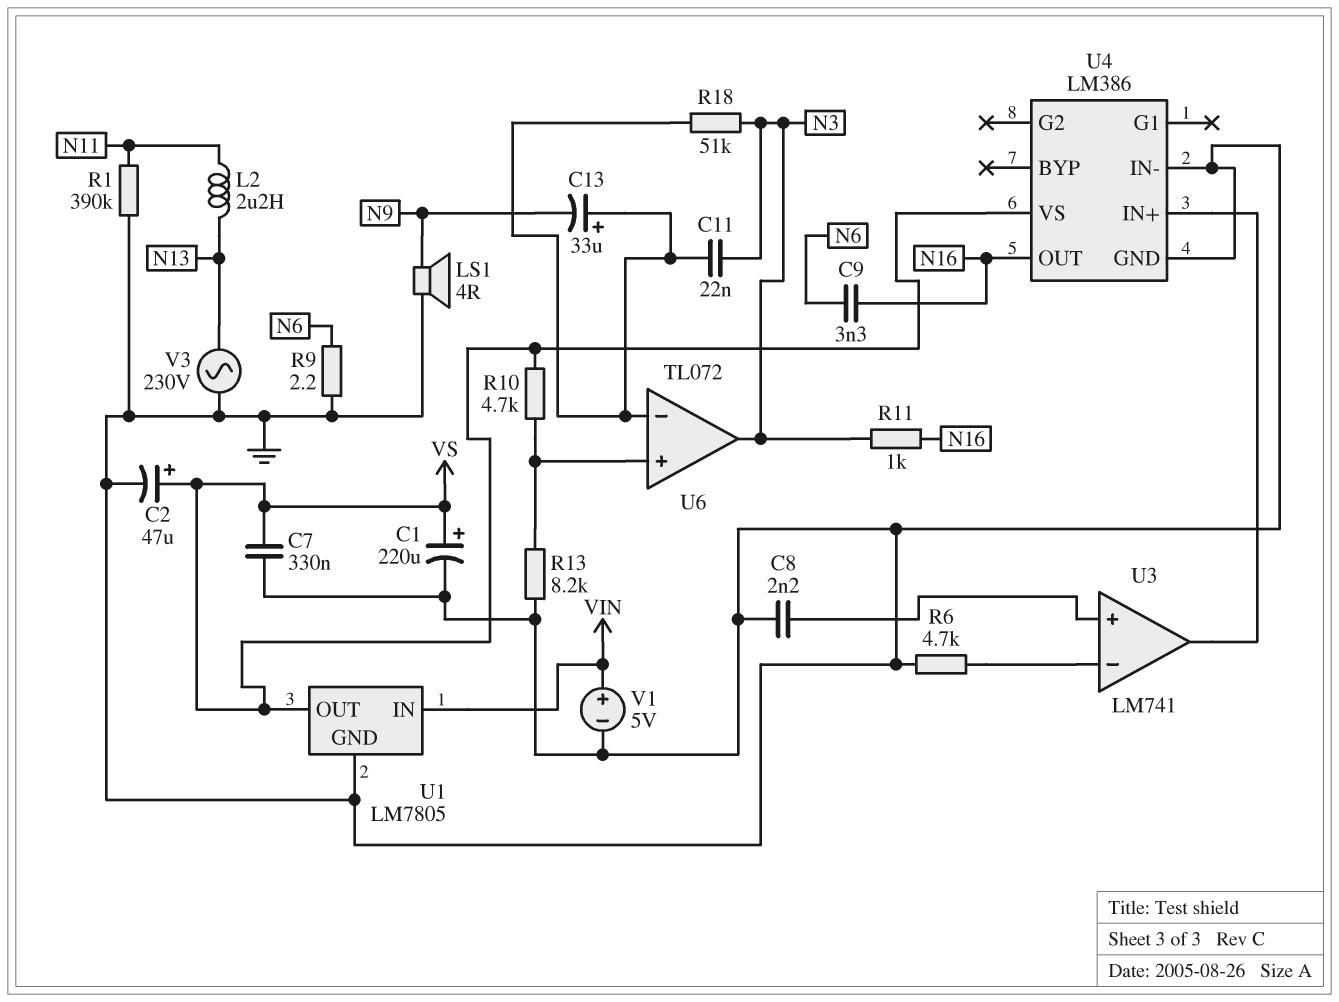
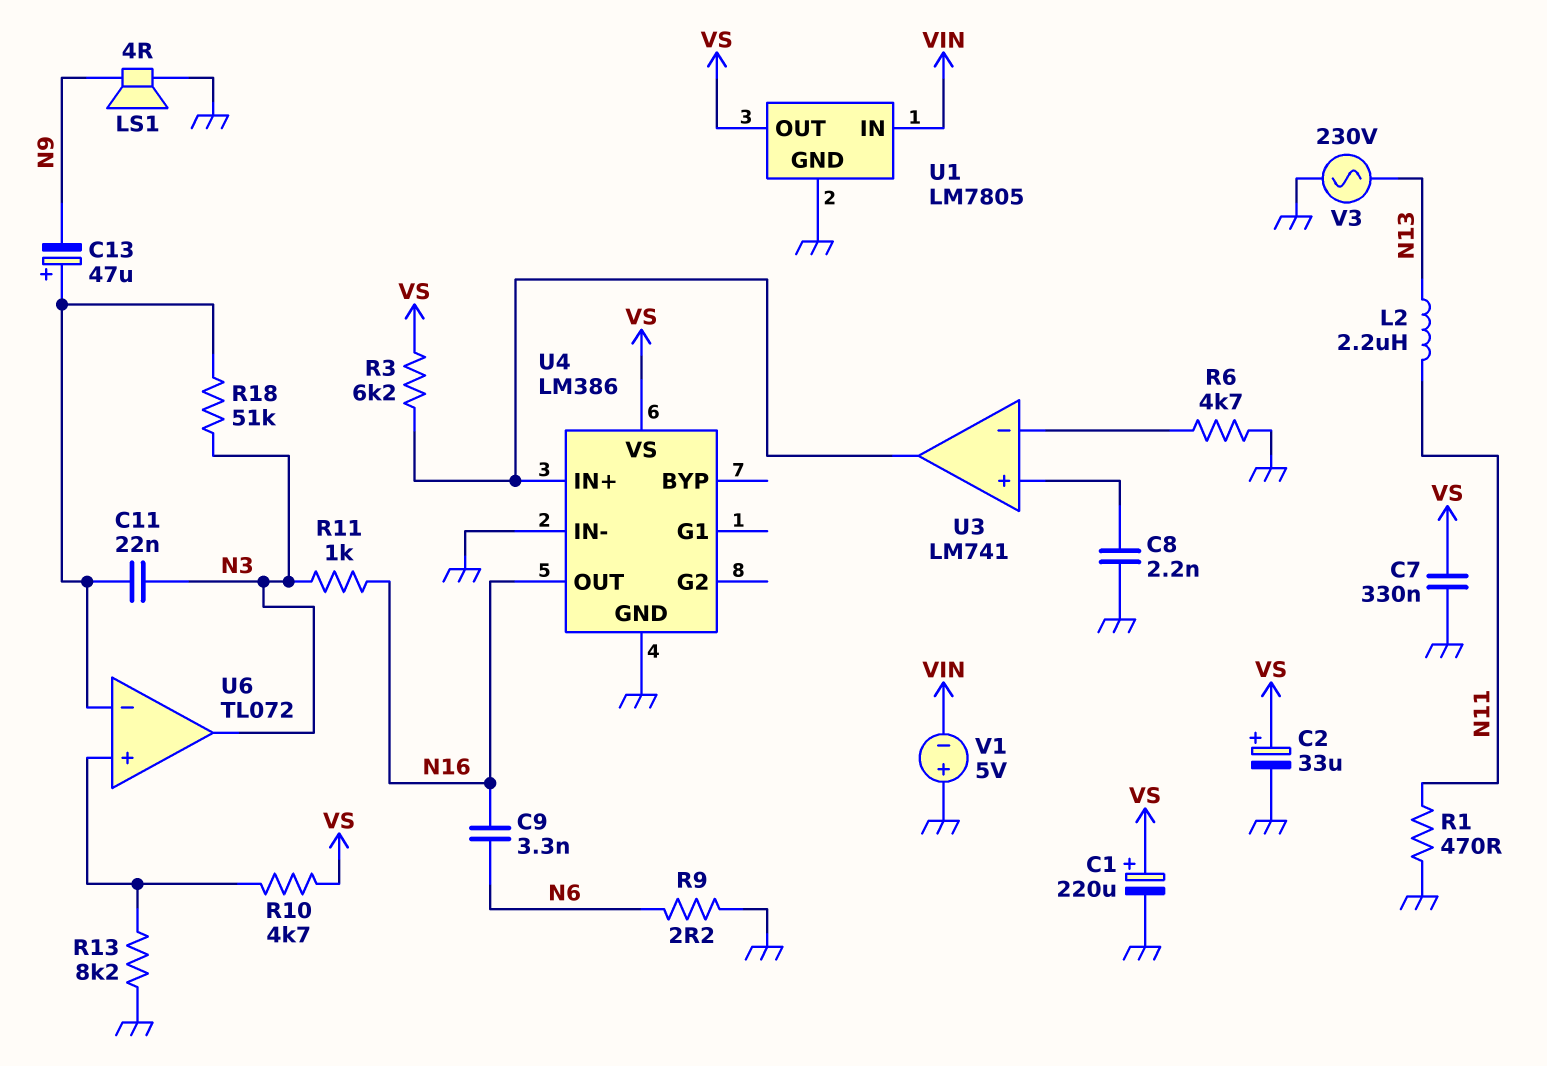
C2: 47uF (plus VS, minus GND) -> 33uF (plus VS, minus GND)
C13: 33uF (plus U6/in-, minus N9) -> 47uF (plus U6/in-, minus N9)
R1: 390k (GND, N11) -> 470 (GND, N11)
R3: none -> 6.2k (U3/out, VS)
V1: 5V (plus VIN, minus GND) -> 5V (plus GND, minus VIN)

